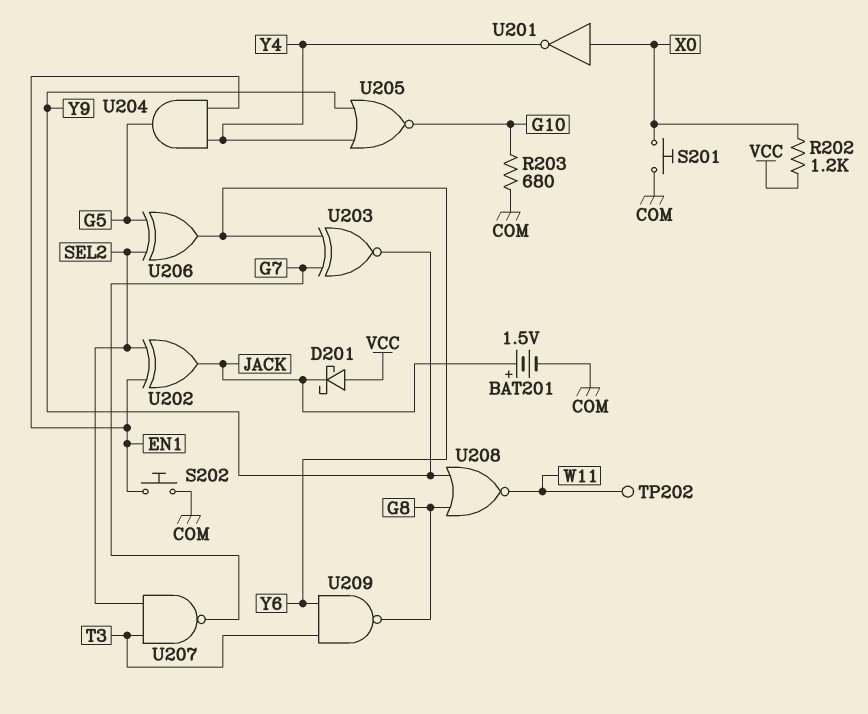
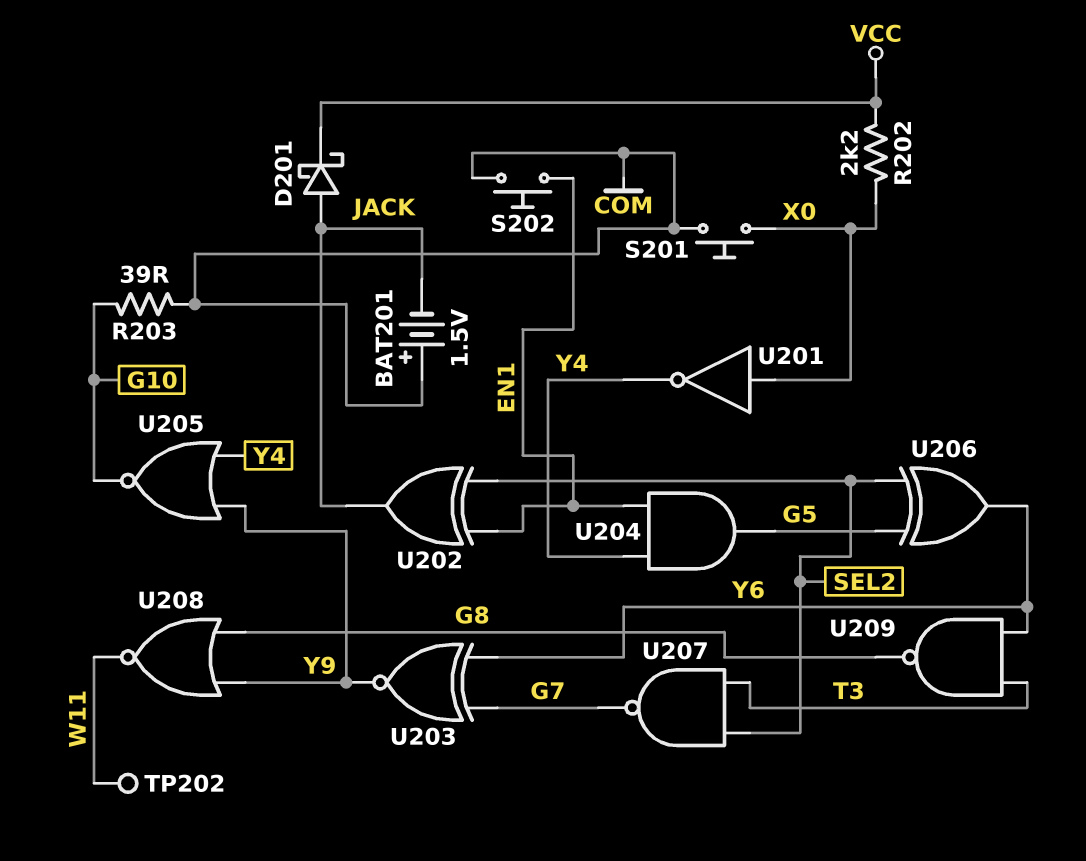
BAT201: 1.5V (plus JACK, minus COM) -> 1.5V (plus COM, minus JACK)
D201: schottky (A VCC, K JACK) -> schottky (A JACK, K VCC)
R202: 1.2k (VCC, X0) -> 2.2k (VCC, X0)
R203: 680 (COM, G10) -> 39 (COM, G10)

